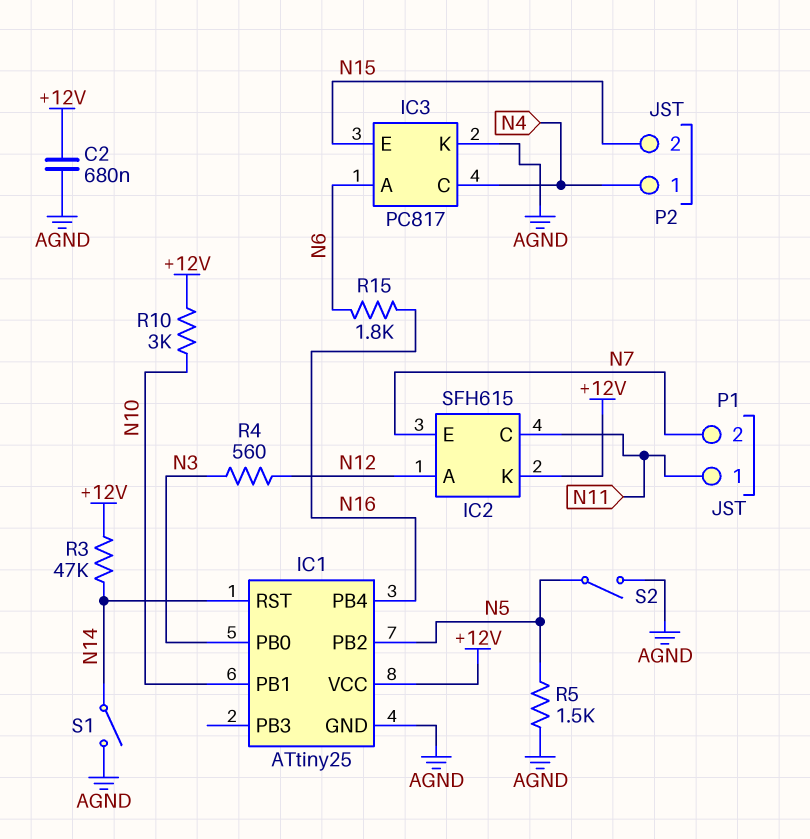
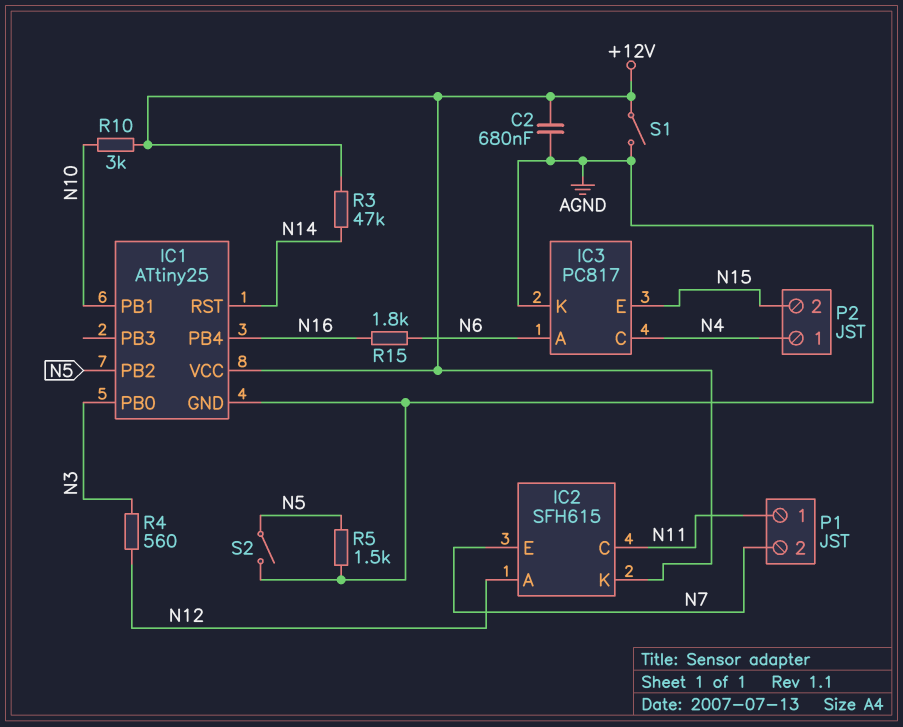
S1: switch (AGND, N14) -> switch (+12V, AGND)

